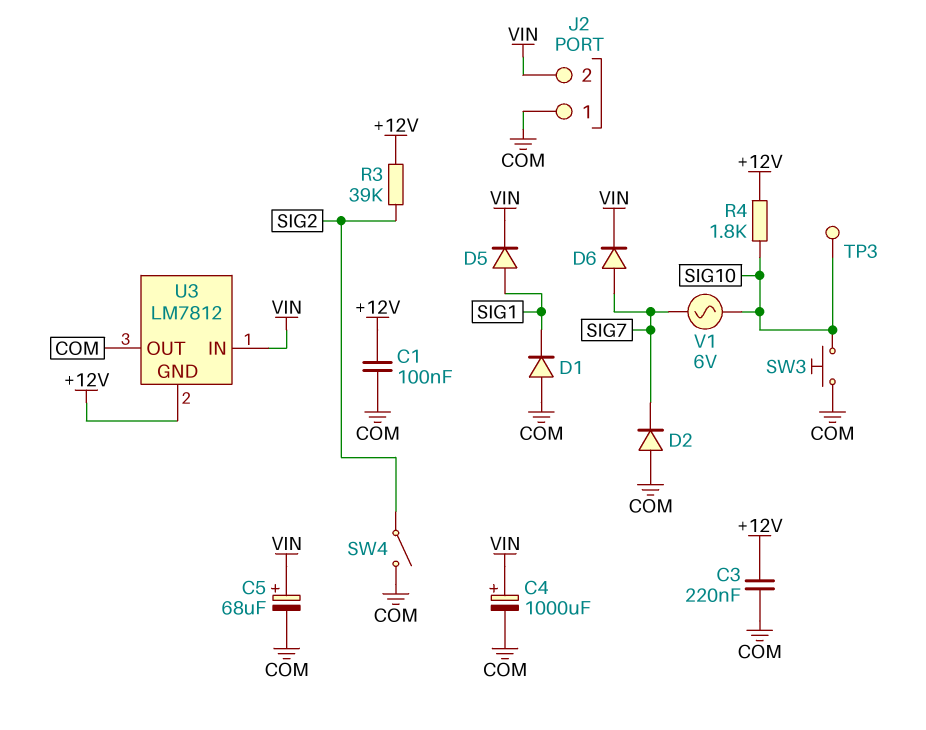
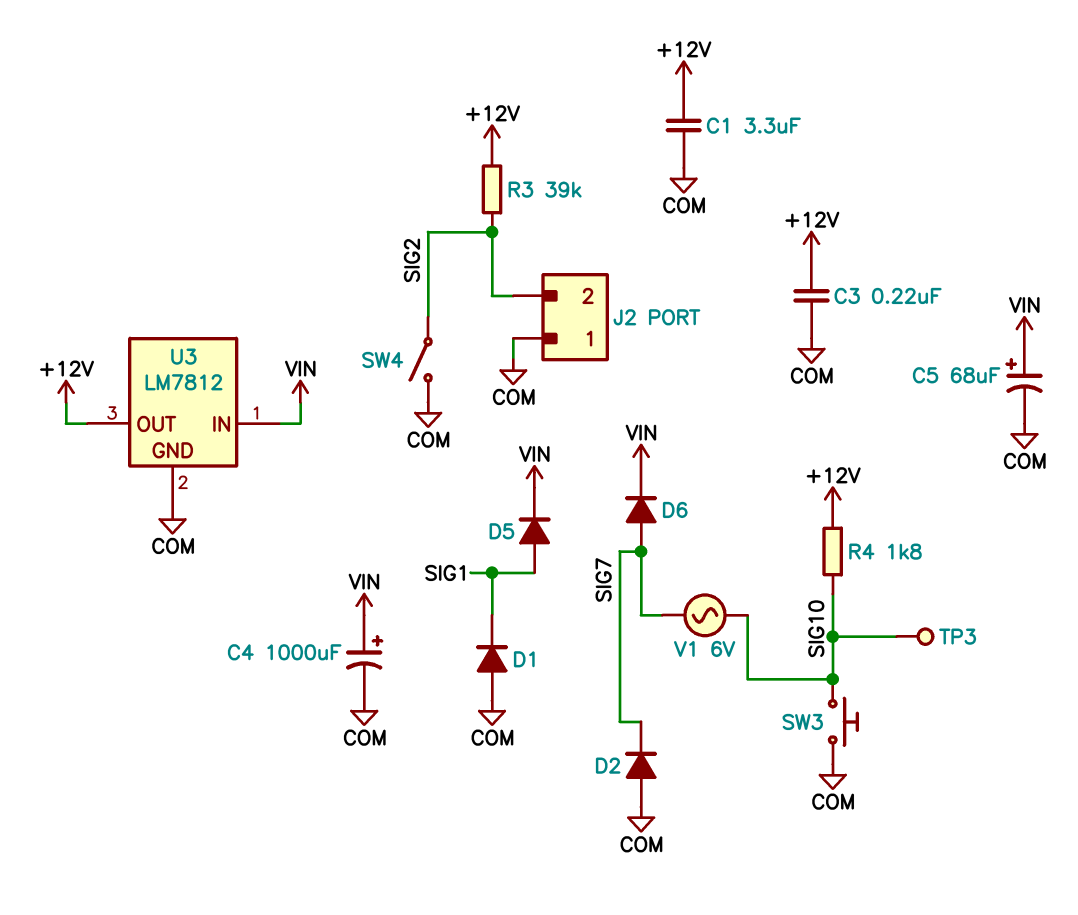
C1: 100nF (+12V, COM) -> 3.3uF (+12V, COM)
J2 pin 2: VIN -> SIG2
U3 pin GND: +12V -> COM
U3 pin OUT: COM -> +12V

